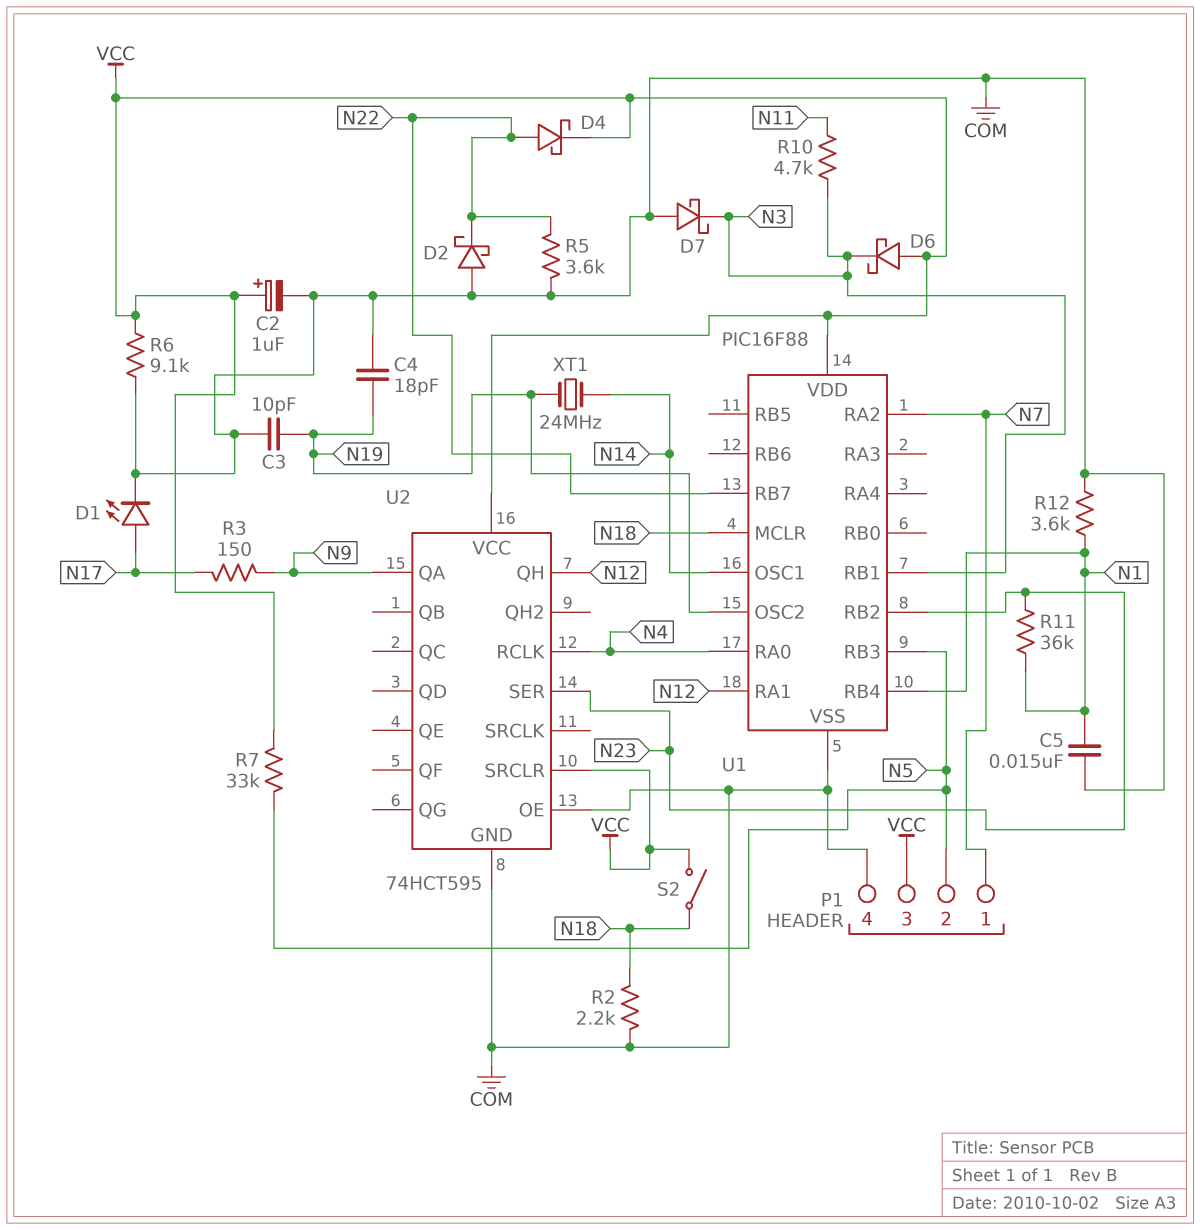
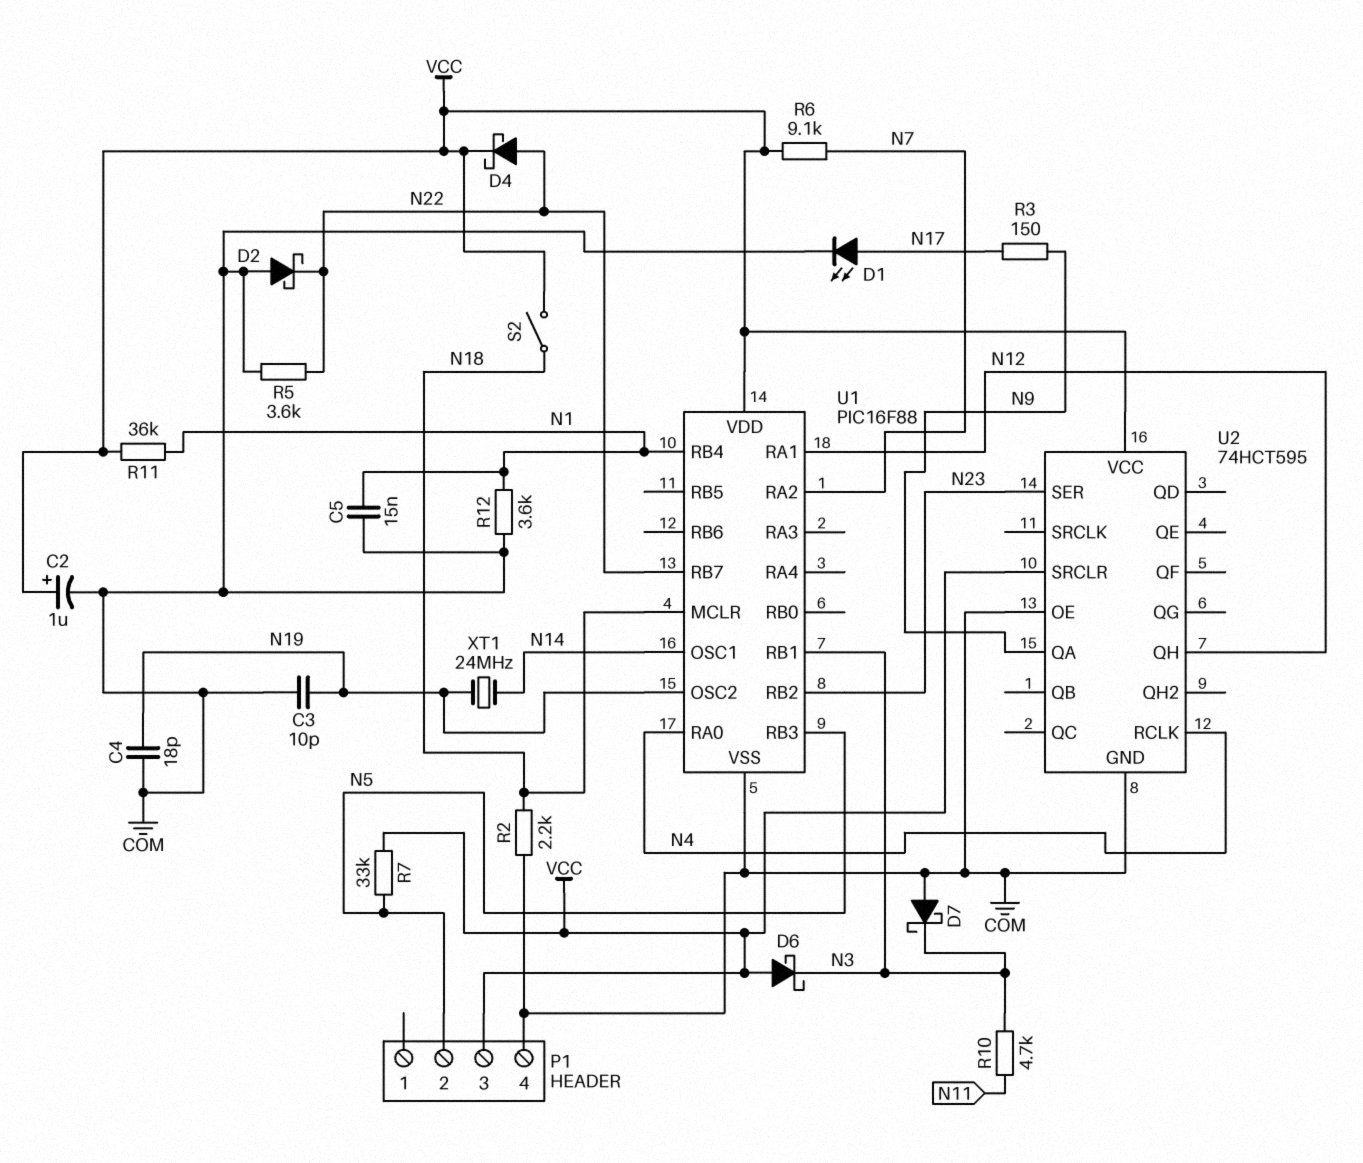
P1 pin 1: N7 -> none
R6: 9.1k (COM, VCC) -> 9.1k (N7, VCC)
R11: 36k (N1, N23) -> 36k (N1, VCC)

